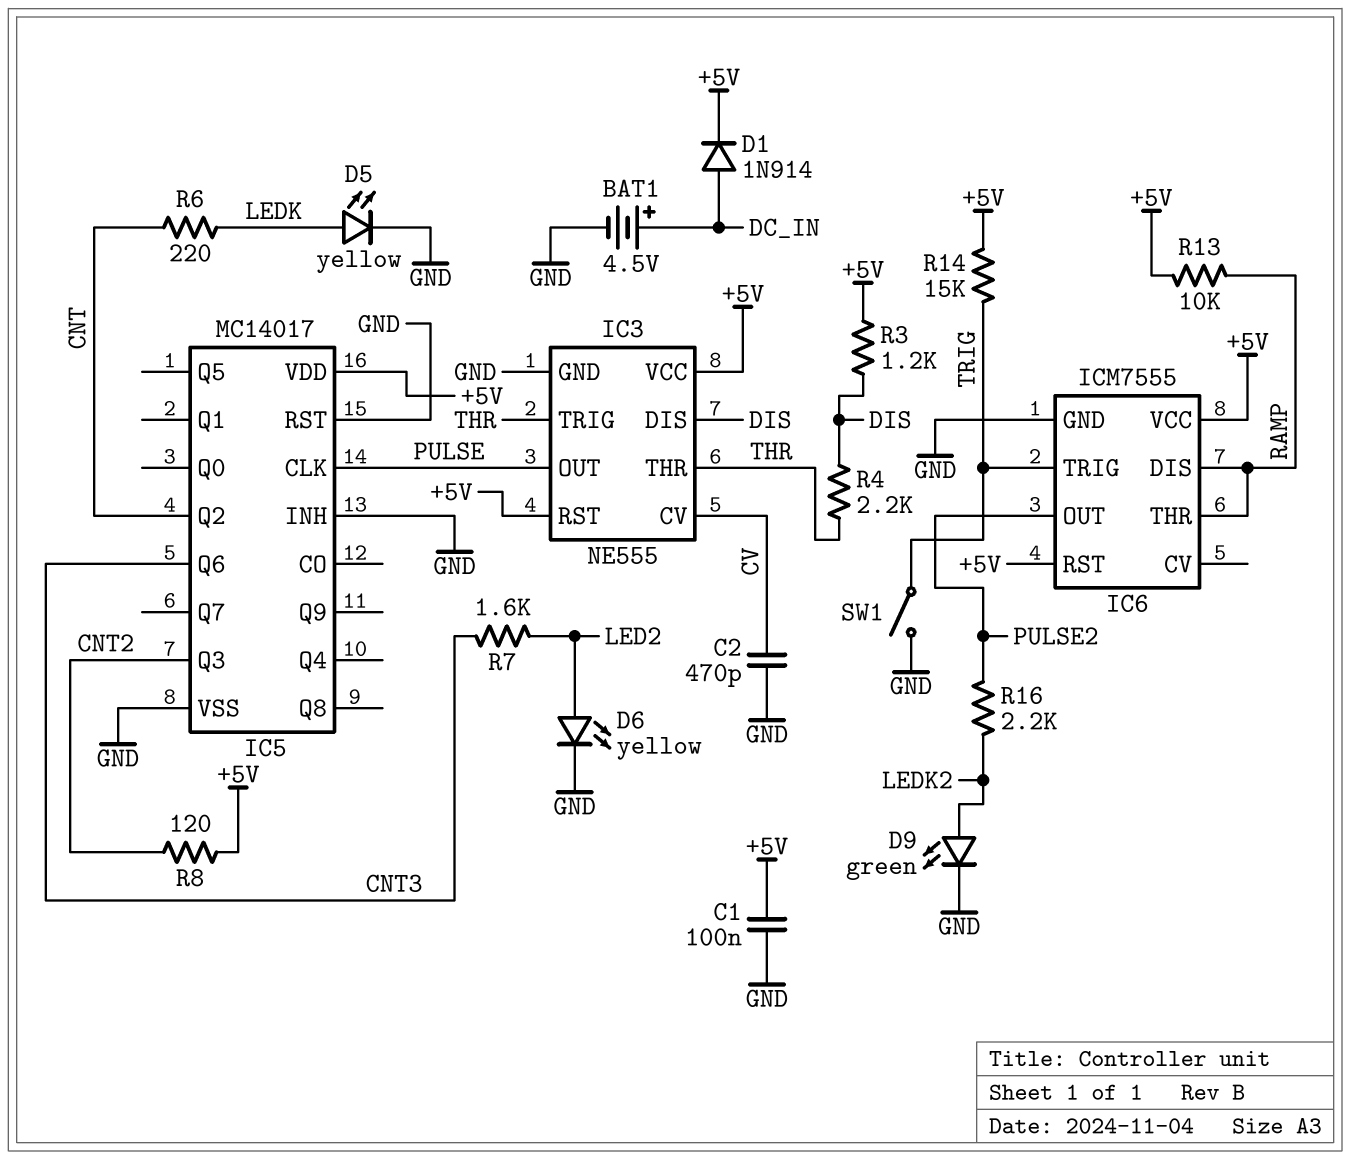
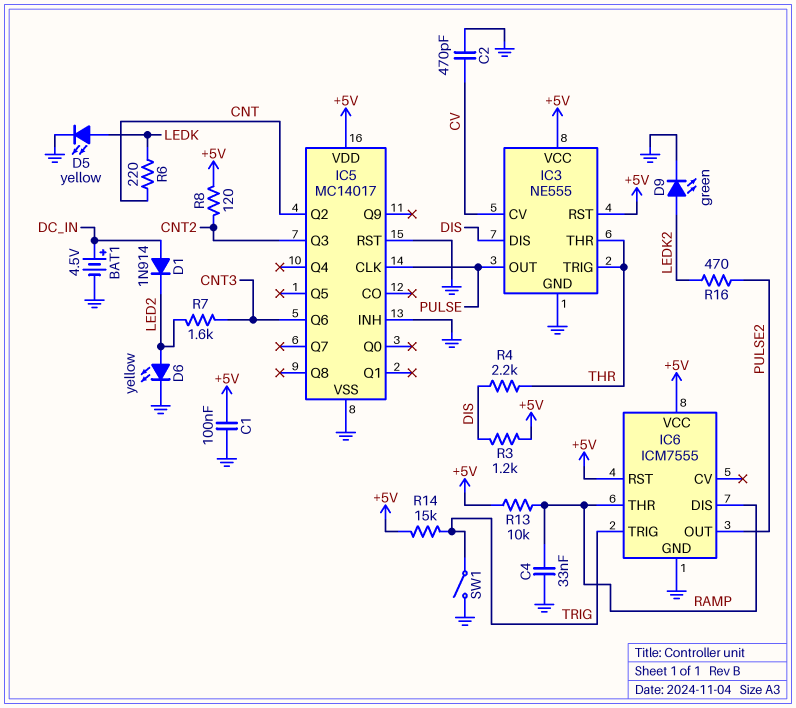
C4: none -> 33nF (GND, RAMP)
D1: diode 1N914 (A DC_IN, K +5V) -> diode 1N914 (A DC_IN, K LED2)
R16: 2.2k (LEDK2, PULSE2) -> 470 (LEDK2, PULSE2)

